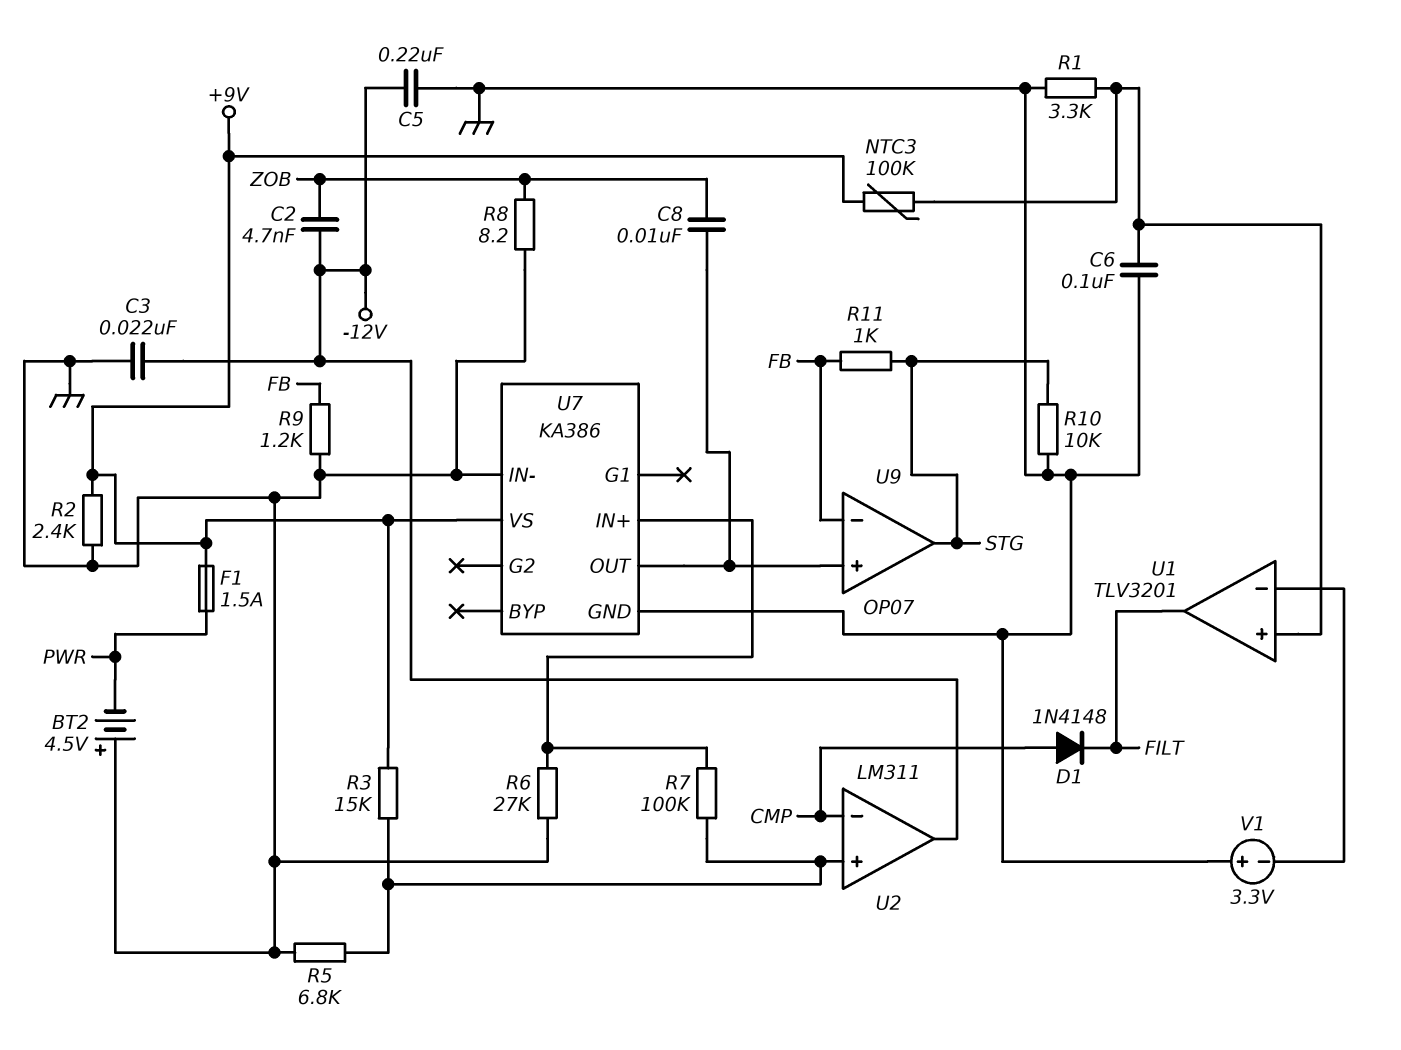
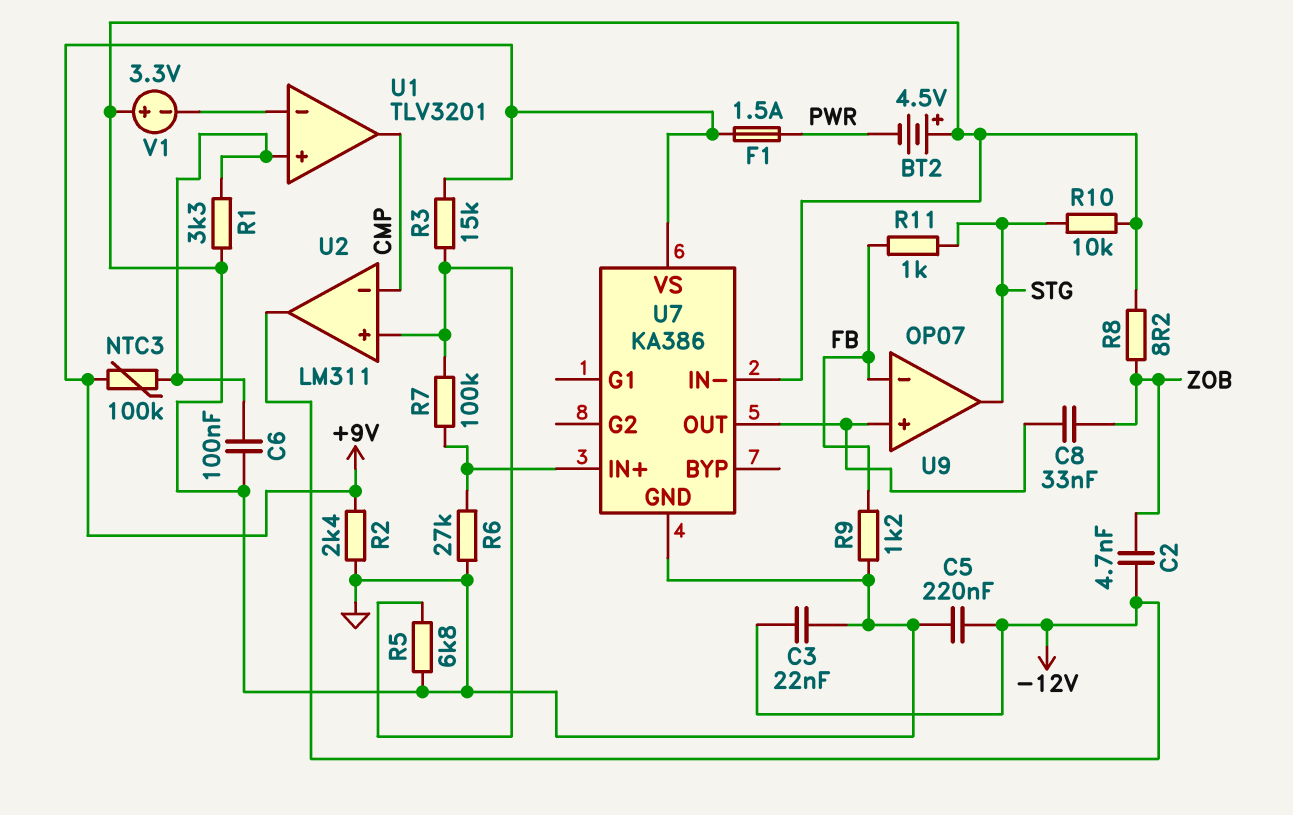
C8: 10nF (U7/OUT, ZOB) -> 33nF (U7/OUT, ZOB)
D1: diode 1N4148 (A CMP, K FILT) -> none
U1 pin out: FILT -> CMP

